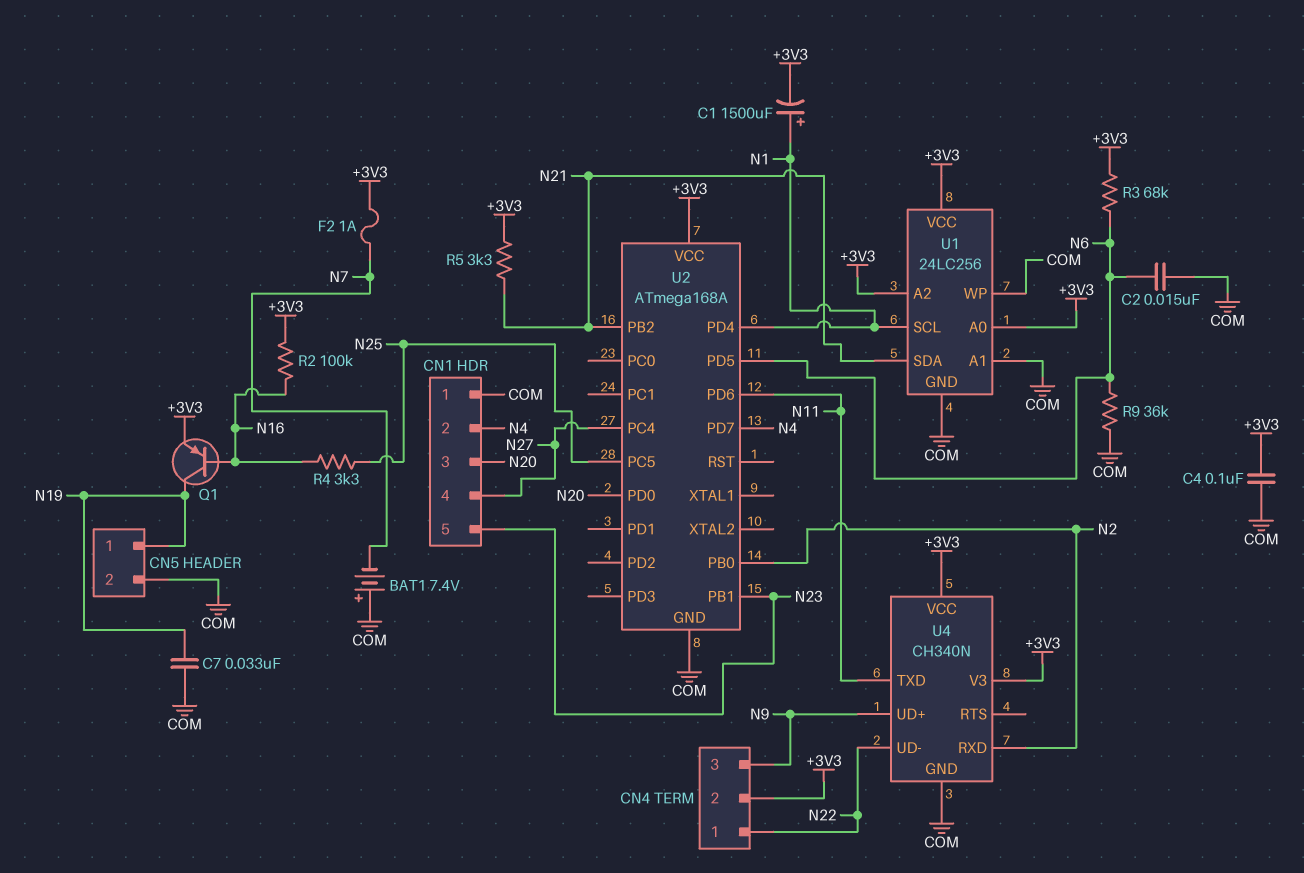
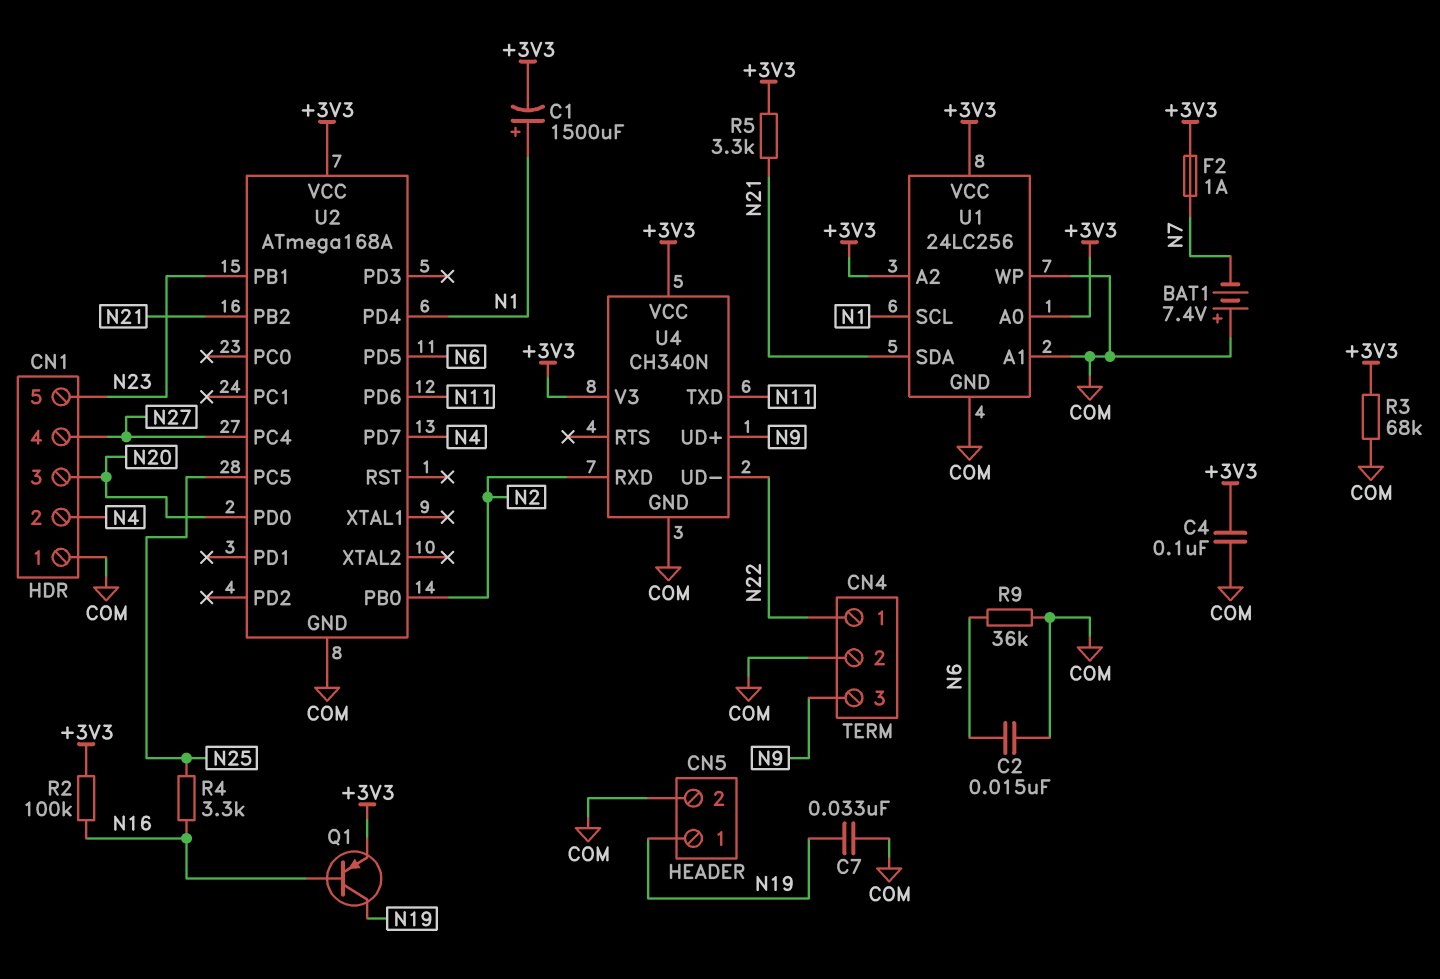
CN4 pin 2: +3V3 -> COM
R3: 68k (+3V3, N6) -> 68k (+3V3, COM)

